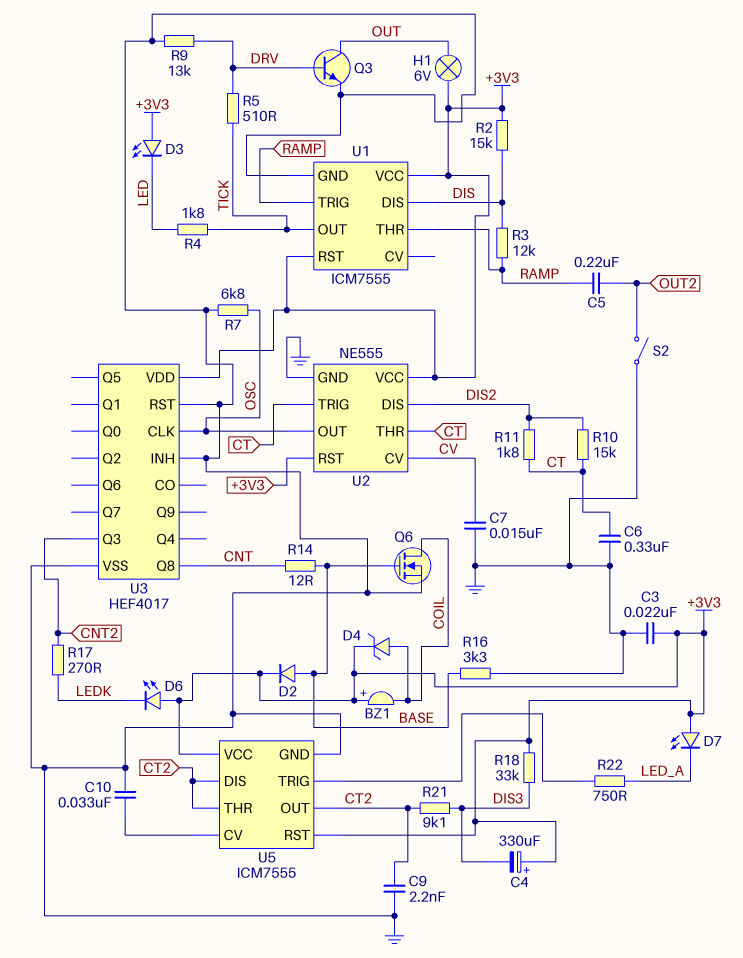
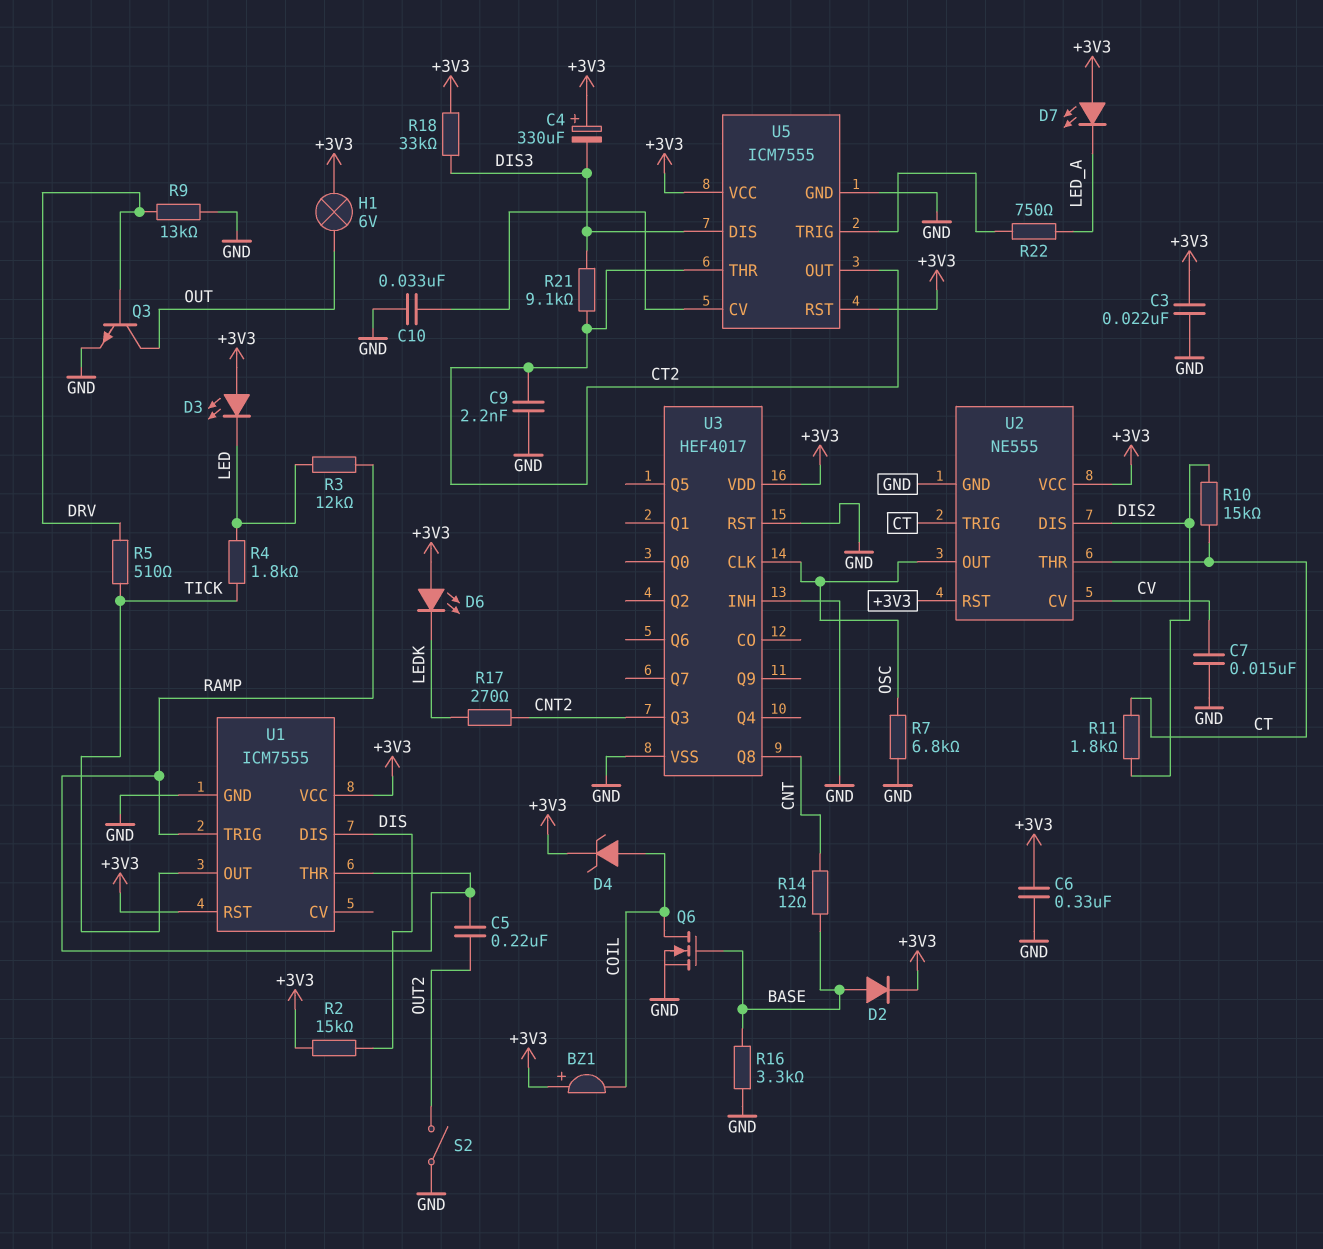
C6: 330nF (CT, GND) -> 330nF (+3V3, GND)
R3: 12k (DIS, RAMP) -> 12k (LED, RAMP)
U5 pin DIS: CT2 -> DIS3

